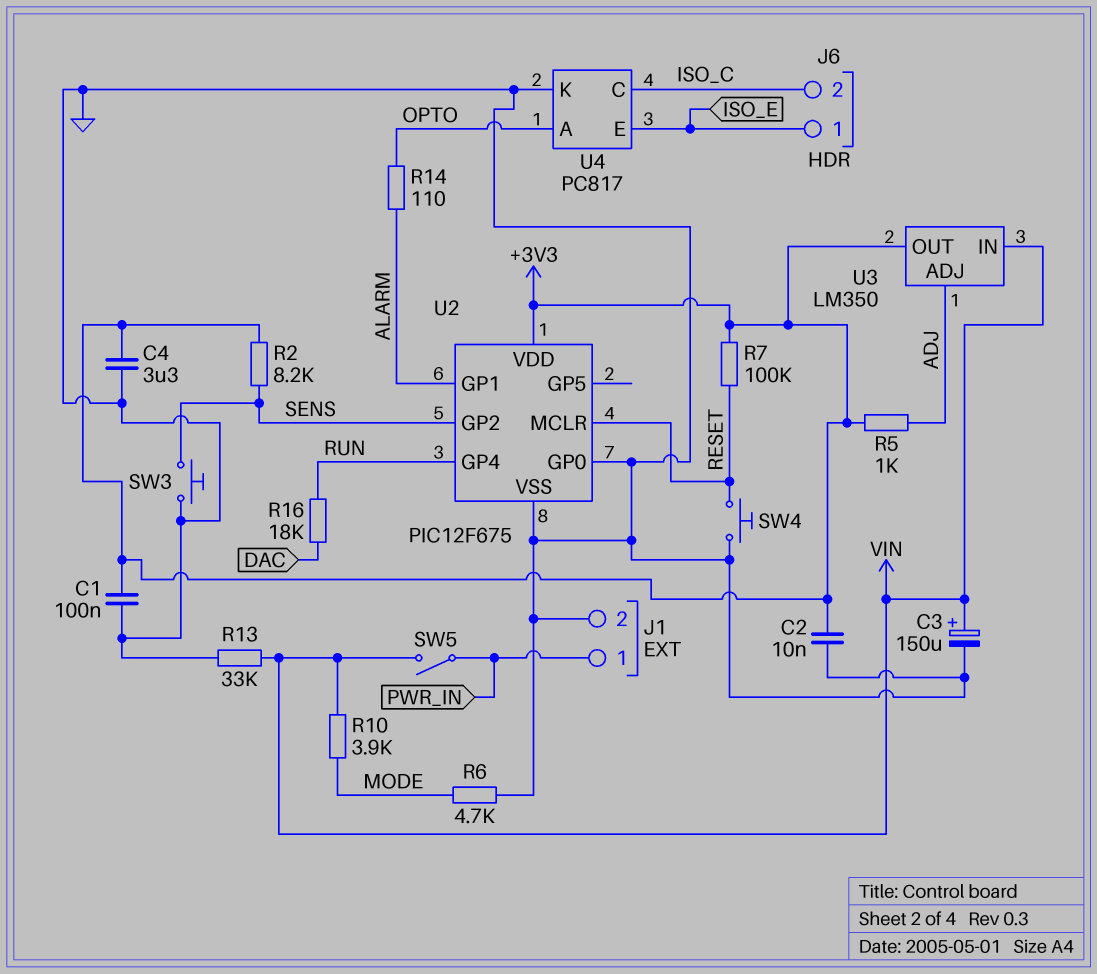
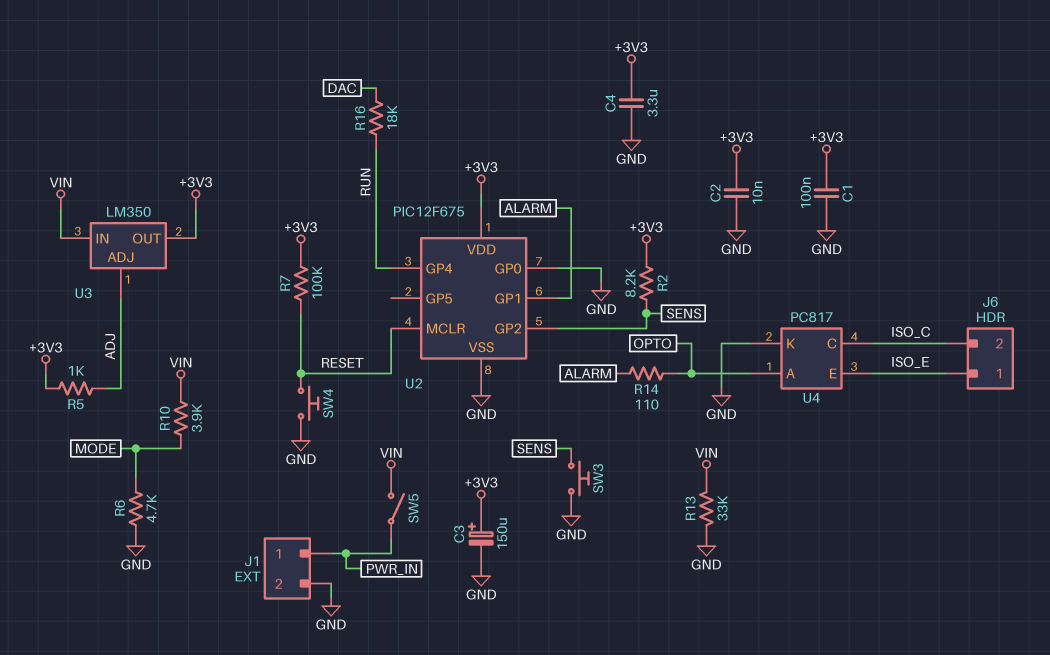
C3: 150uF (plus VIN, minus GND) -> 150uF (plus +3V3, minus GND)

